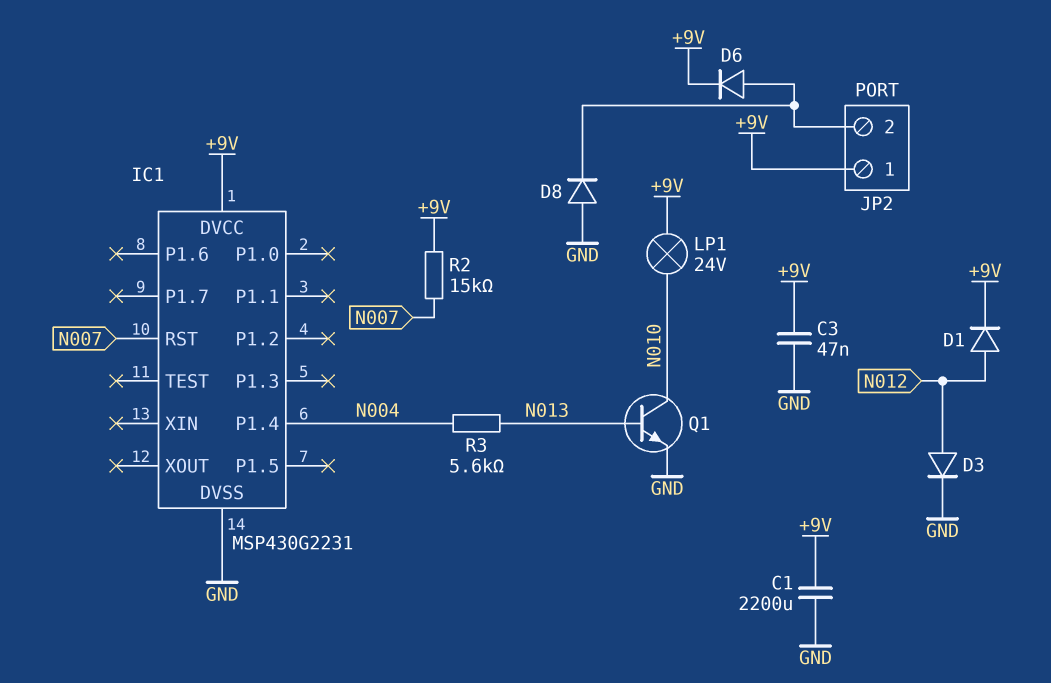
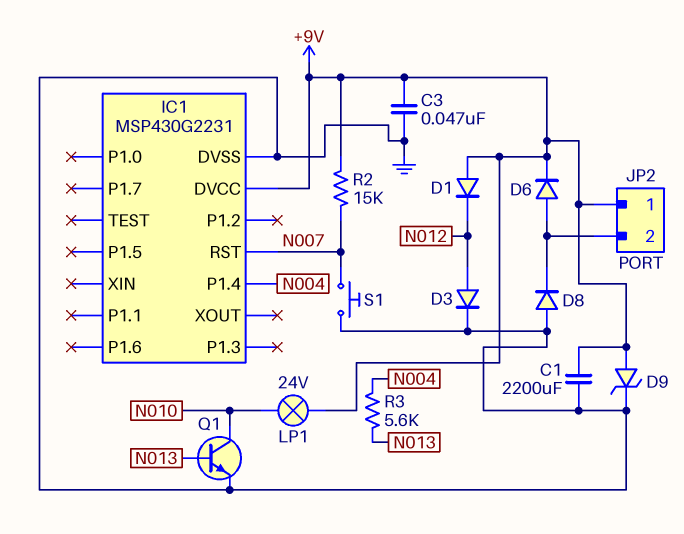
D1: diode (A N012, K +9V) -> diode (A +9V, K N012)
D9: none -> zener (A +9V, K GND)
S1: none -> button (GND, N007)

